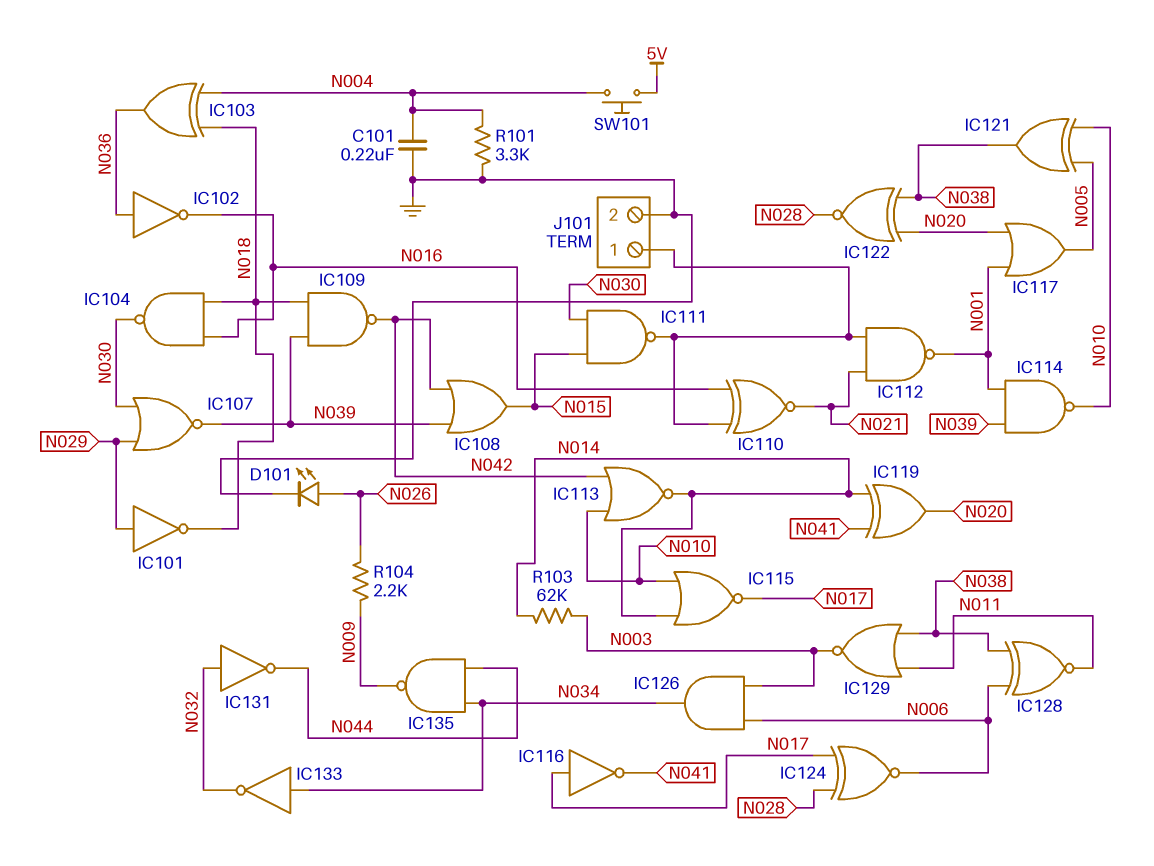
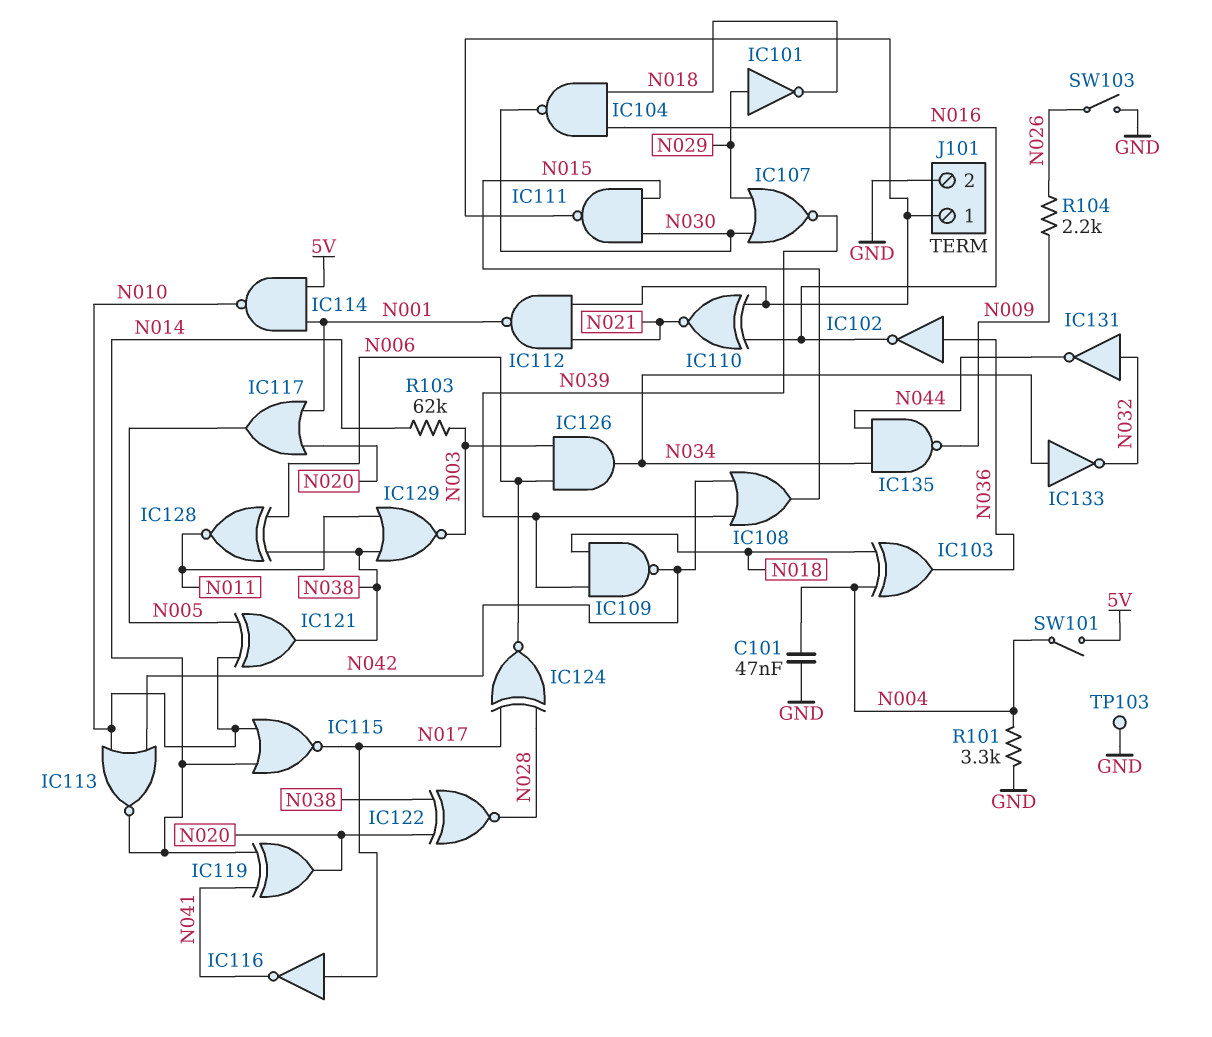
C101: 220nF (GND, N004) -> 47nF (GND, N004)
D101: LED (A N026, K GND) -> none
IC114: NAND (in N001, in N039, out N010) -> NAND (in 5V, in N001, out N010)
SW101: button (5V, N004) -> switch (5V, N004)
SW103: none -> switch (GND, N026)
TP103: none -> test point (GND)

